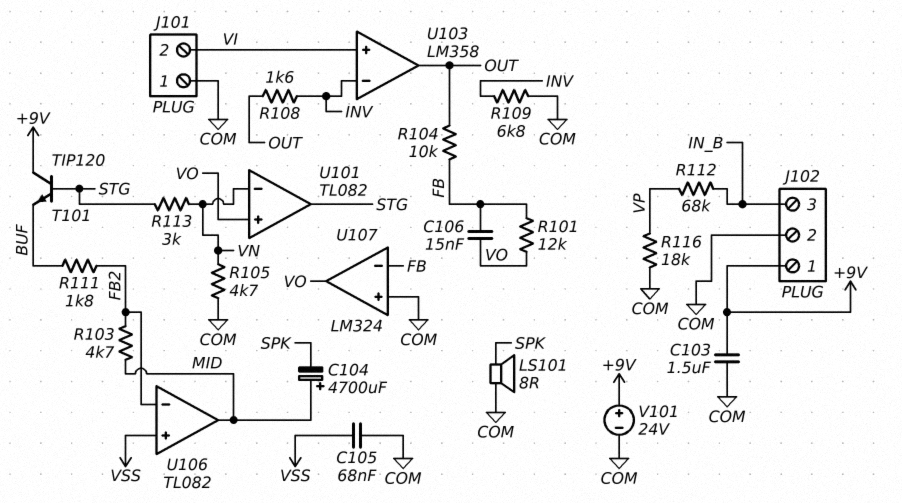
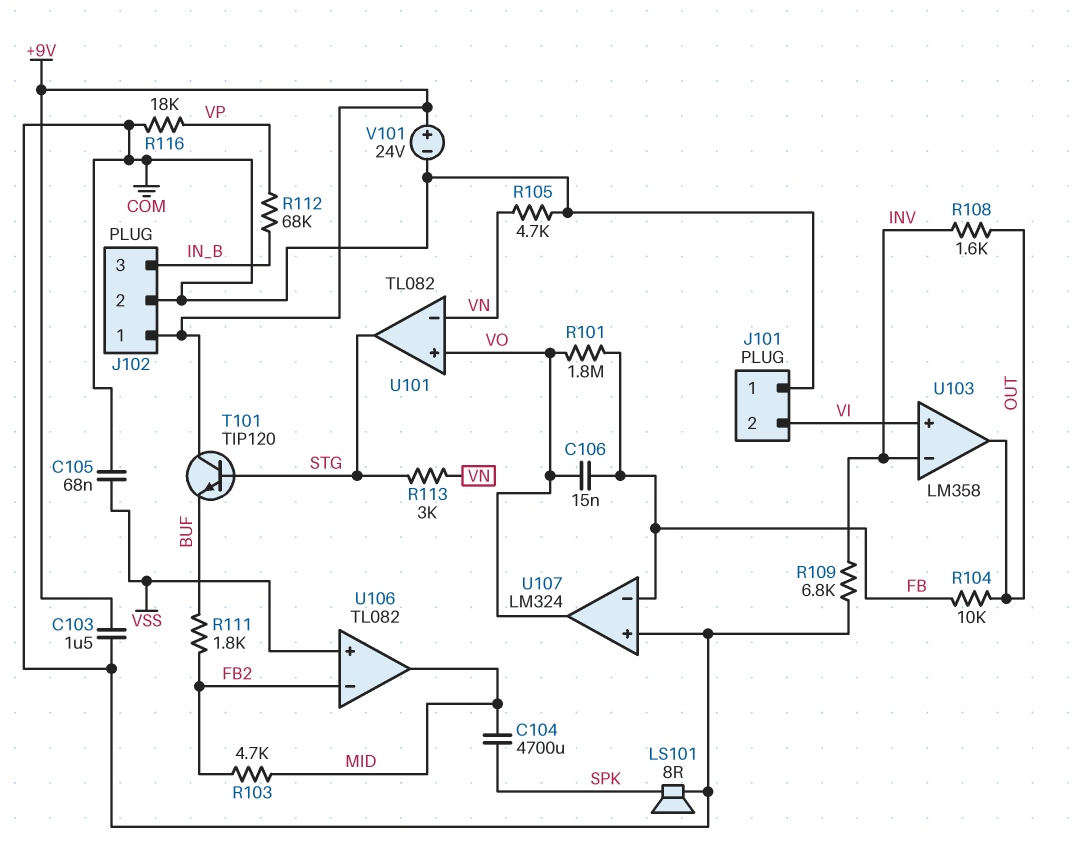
C104: 4700uF (plus MID, minus SPK) -> 4700uF (MID, SPK)
R101: 12k (FB, VO) -> 1.8M (FB, VO)

